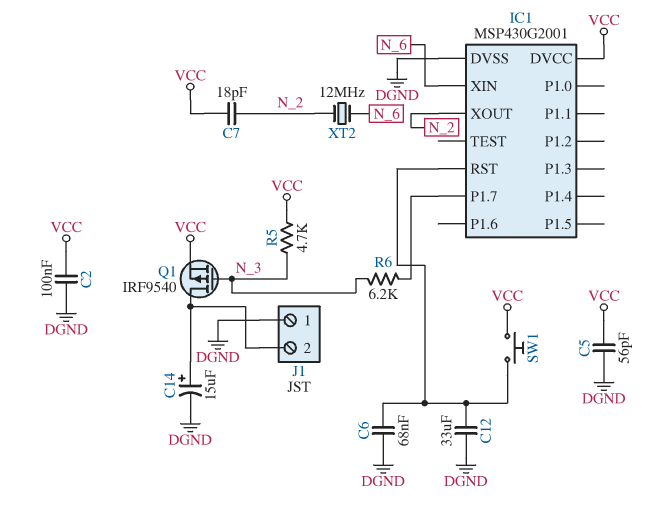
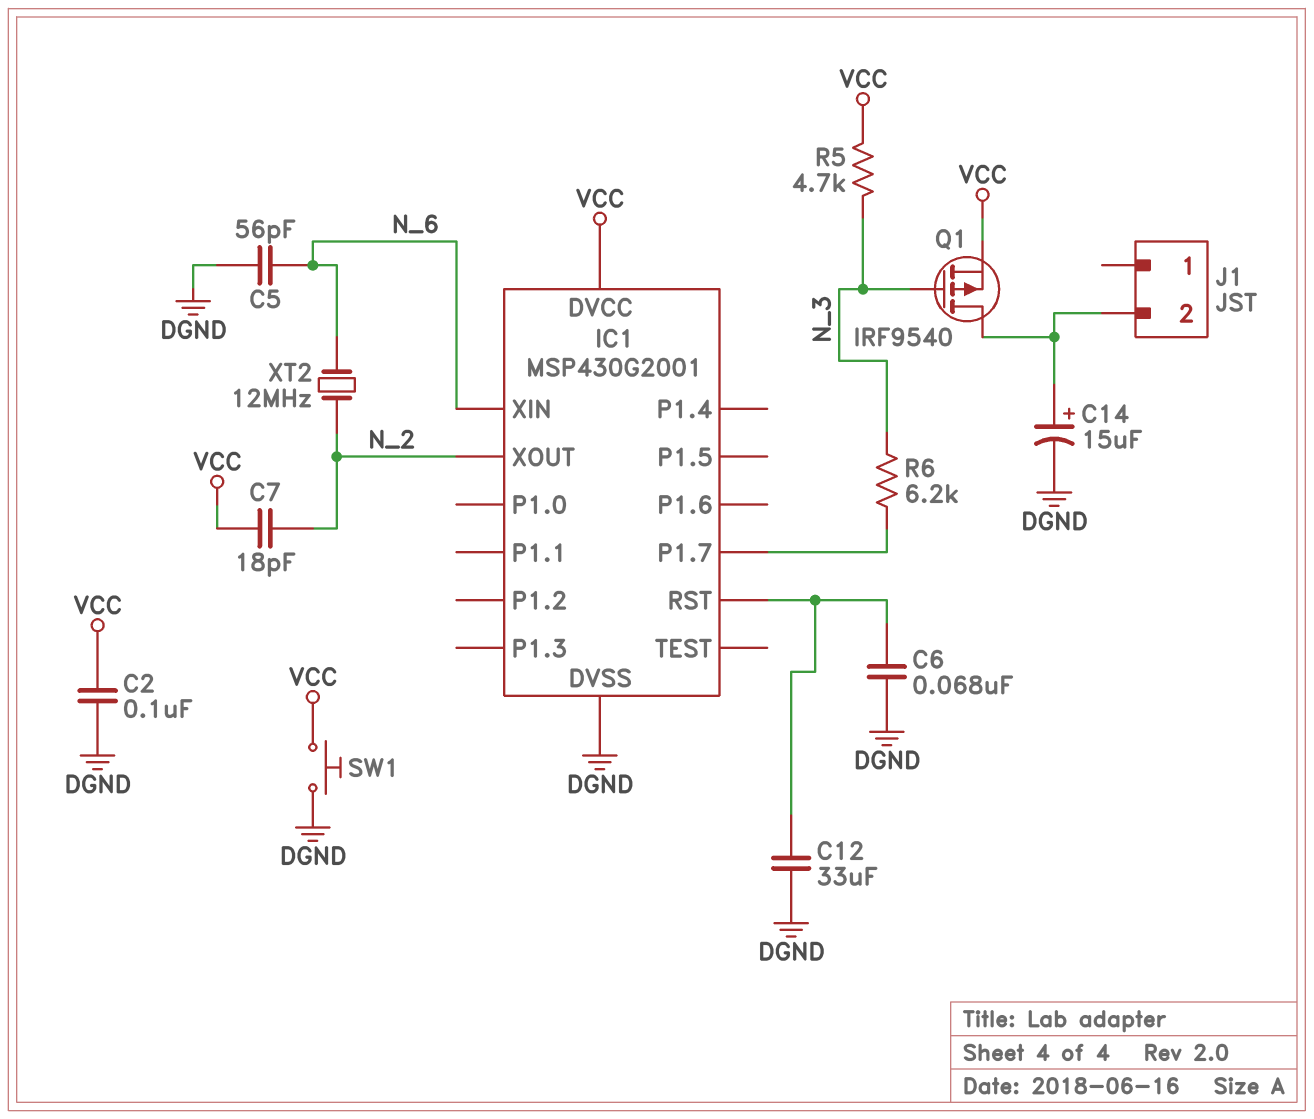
C5: 56pF (DGND, VCC) -> 56pF (DGND, N_6)
J1 pin 1: DGND -> none
SW1: button (IC1/RST, VCC) -> button (DGND, VCC)

